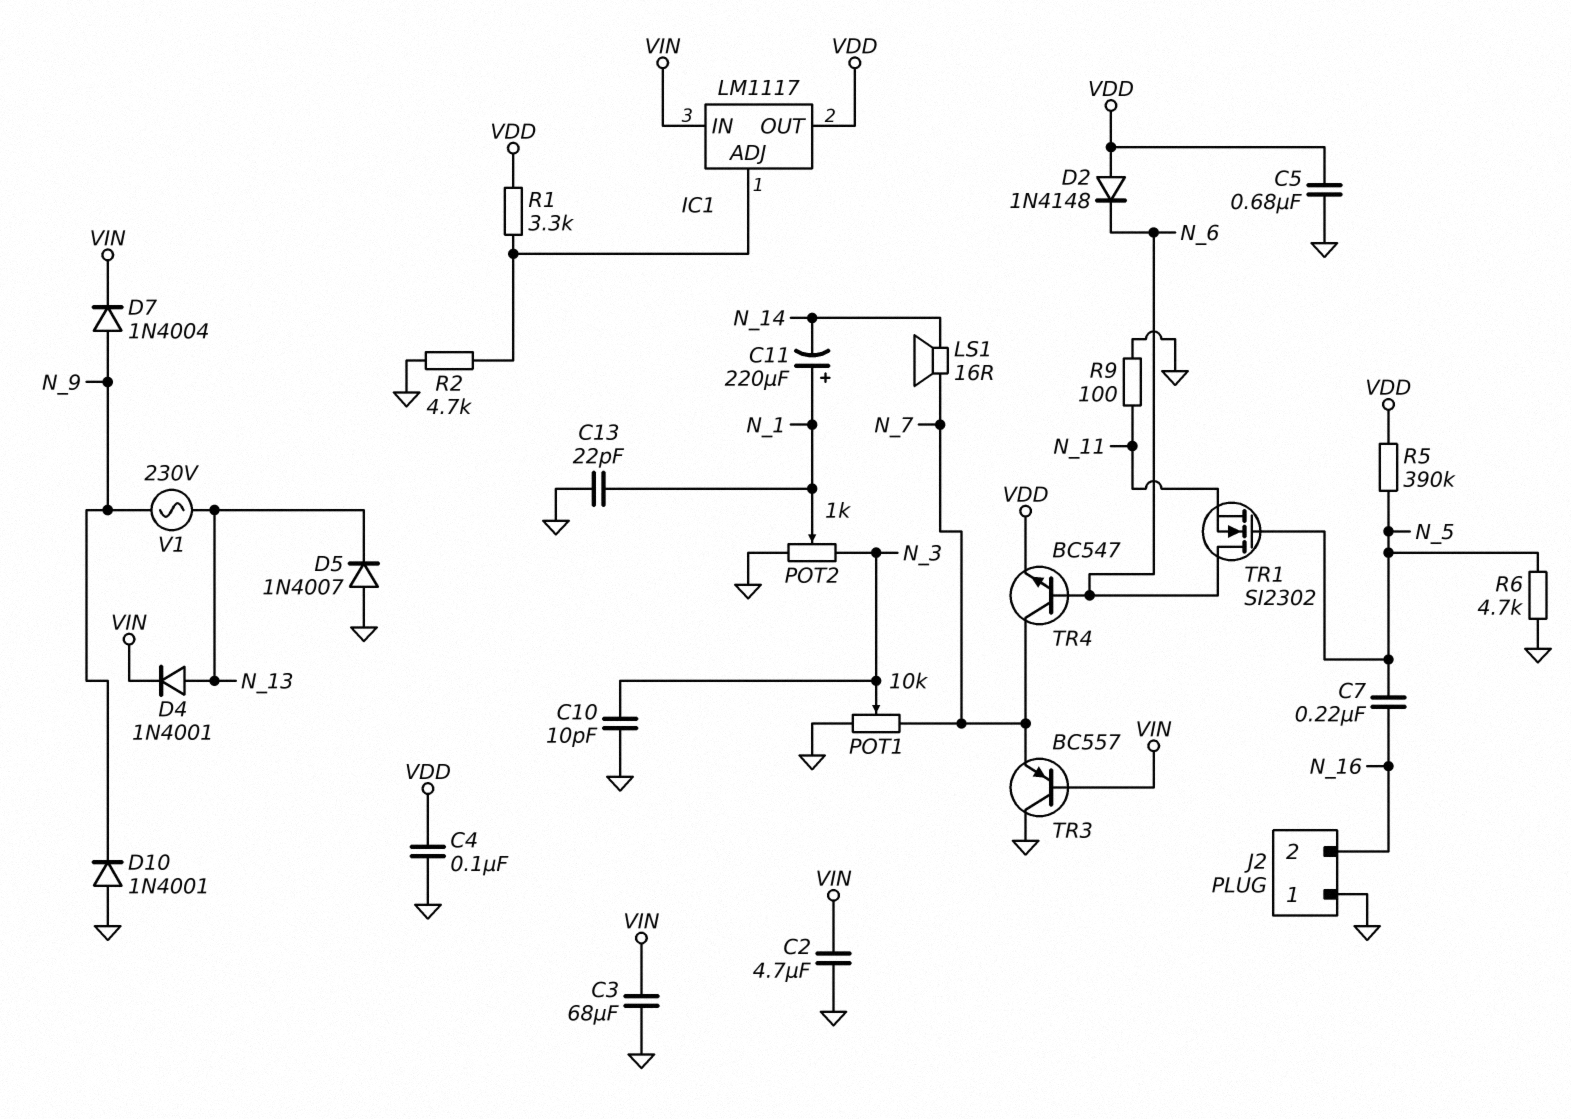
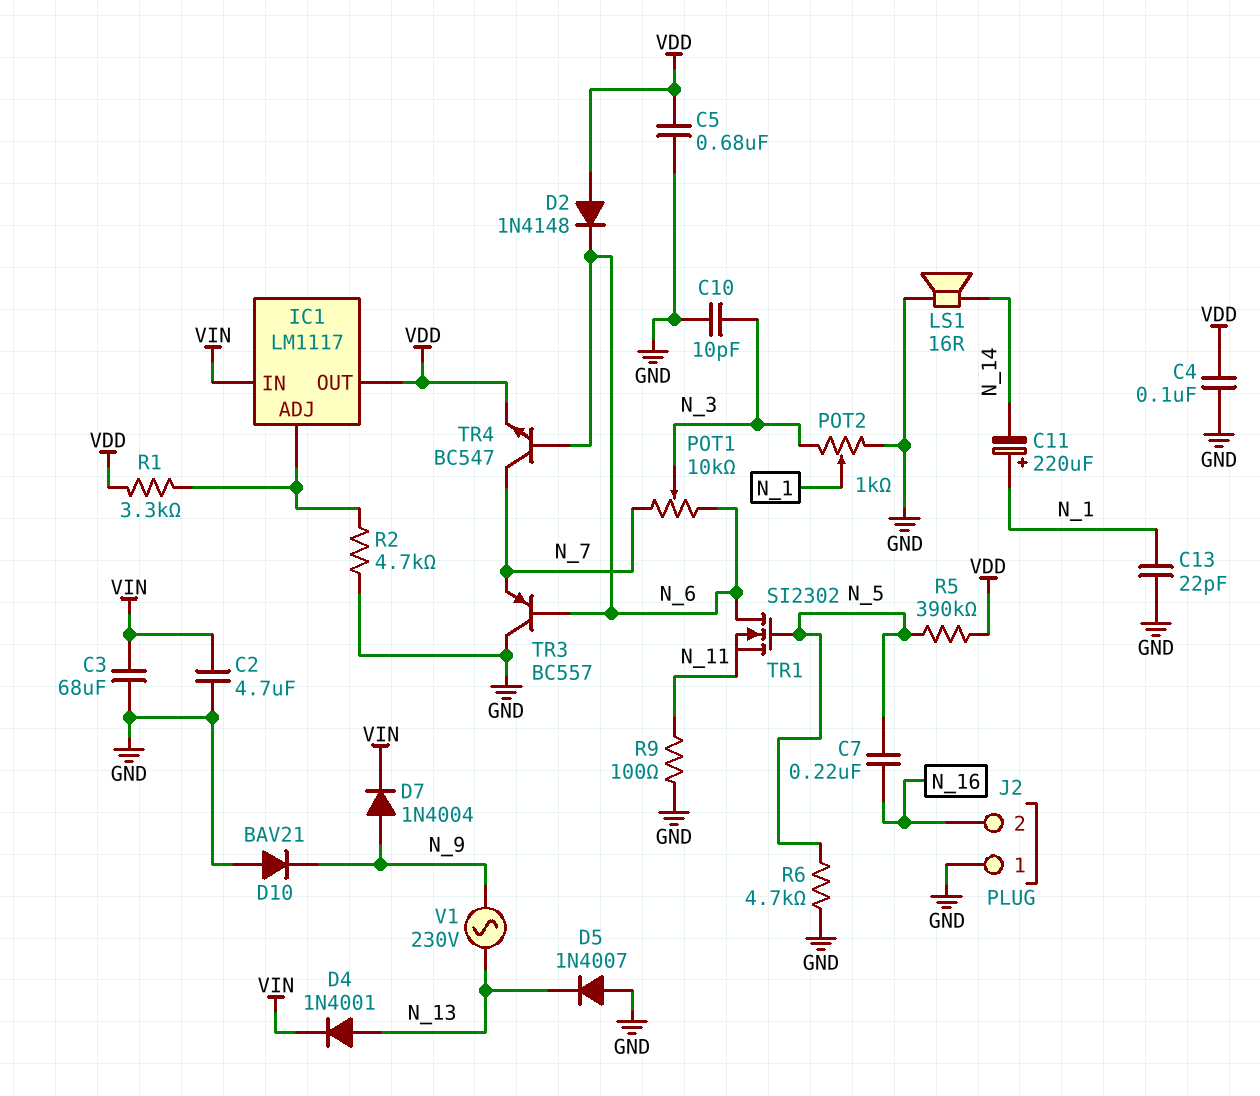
D10: diode 1N4001 (A GND, K N_9) -> diode BAV21 (A GND, K N_9)
LS1: speaker 16R (N_7, N_14) -> speaker 16R (GND, N_14)
POT1: 10k (GND, N_7, wiper N_3) -> 10k (N_6, N_7, wiper N_3)
TR3: PNP BC557 (B VIN, C GND, E N_7) -> PNP BC557 (B N_6, C GND, E N_7)

